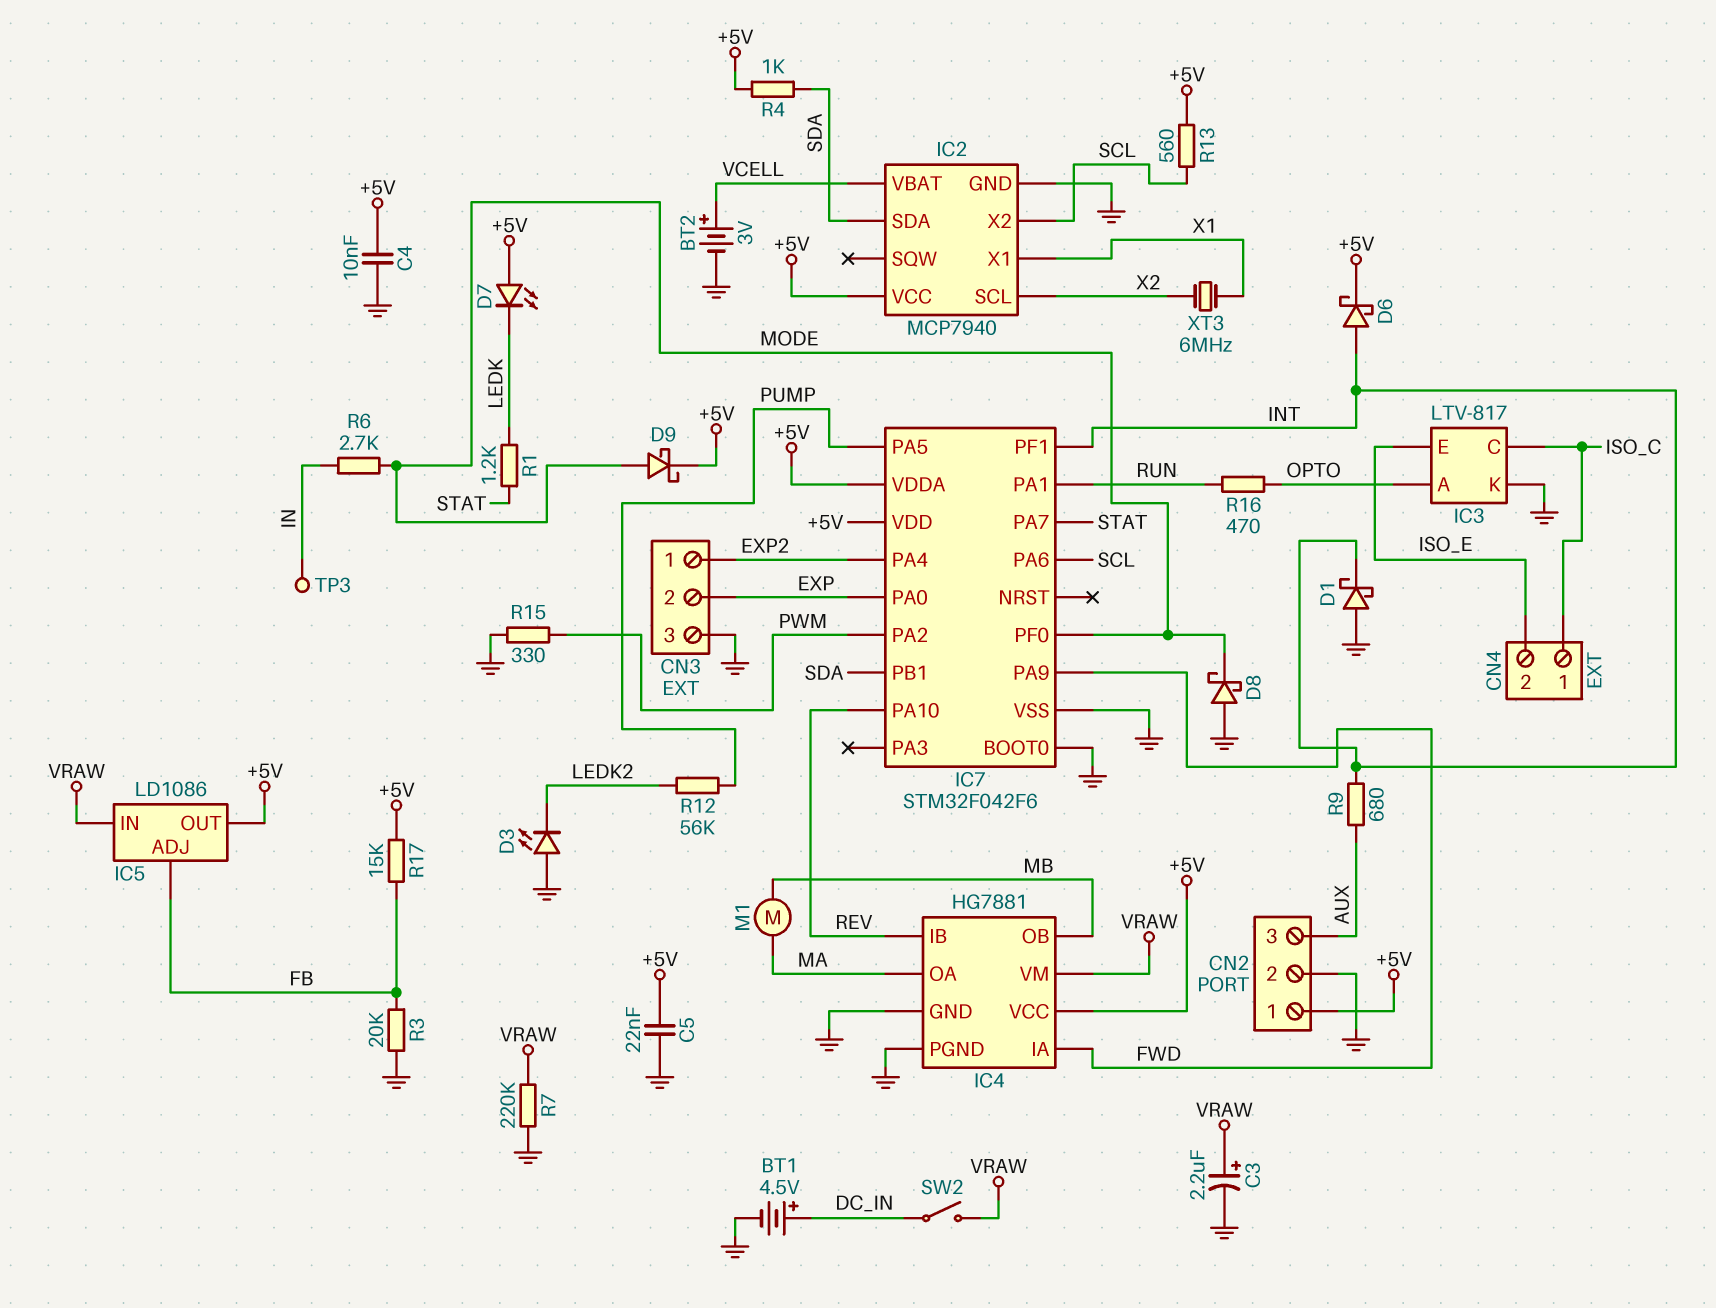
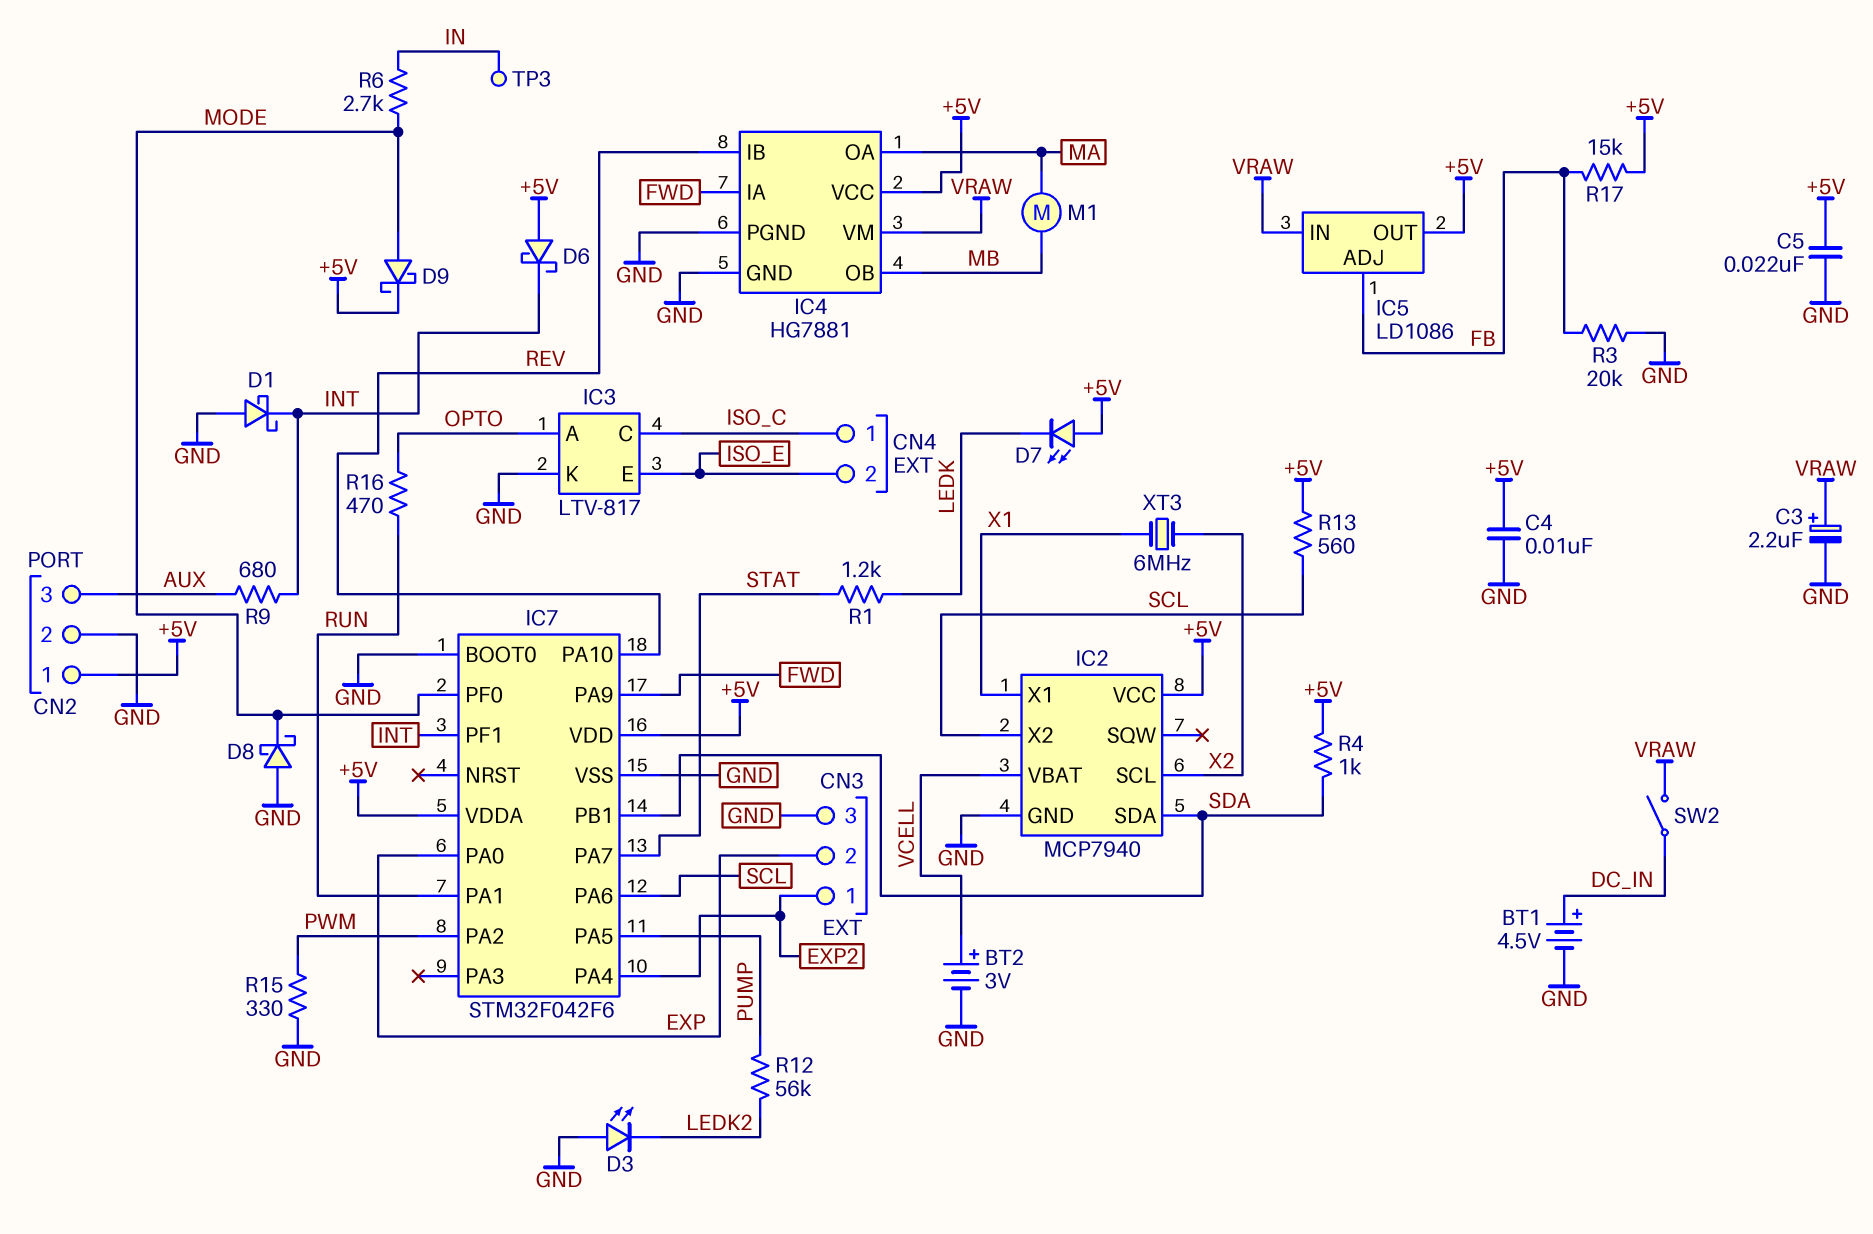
D6: schottky (A INT, K +5V) -> schottky (A +5V, K INT)
R7: 220k (GND, VRAW) -> none

